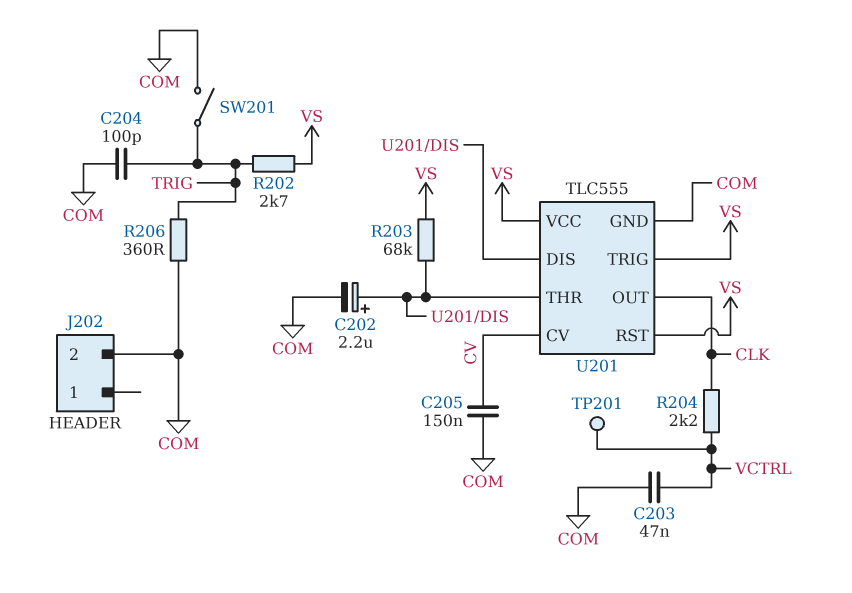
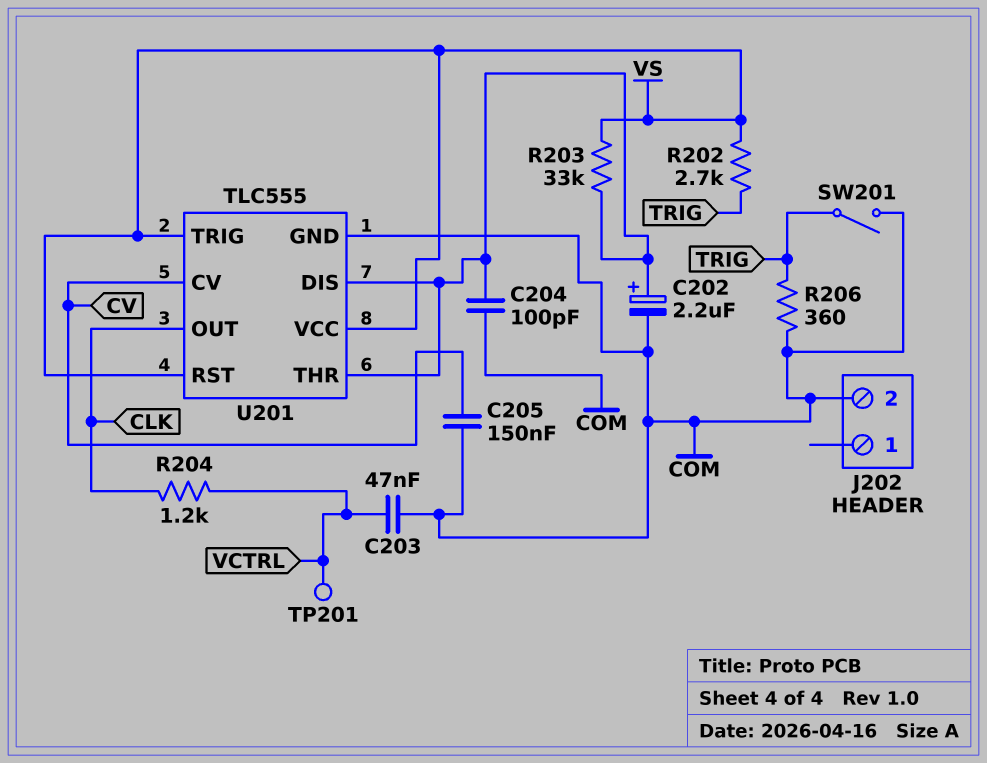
C204: 100pF (COM, TRIG) -> 100pF (COM, U201/DIS)
R203: 68k (U201/DIS, VS) -> 33k (U201/DIS, VS)
R204: 2.2k (CLK, VCTRL) -> 1.2k (CLK, VCTRL)

